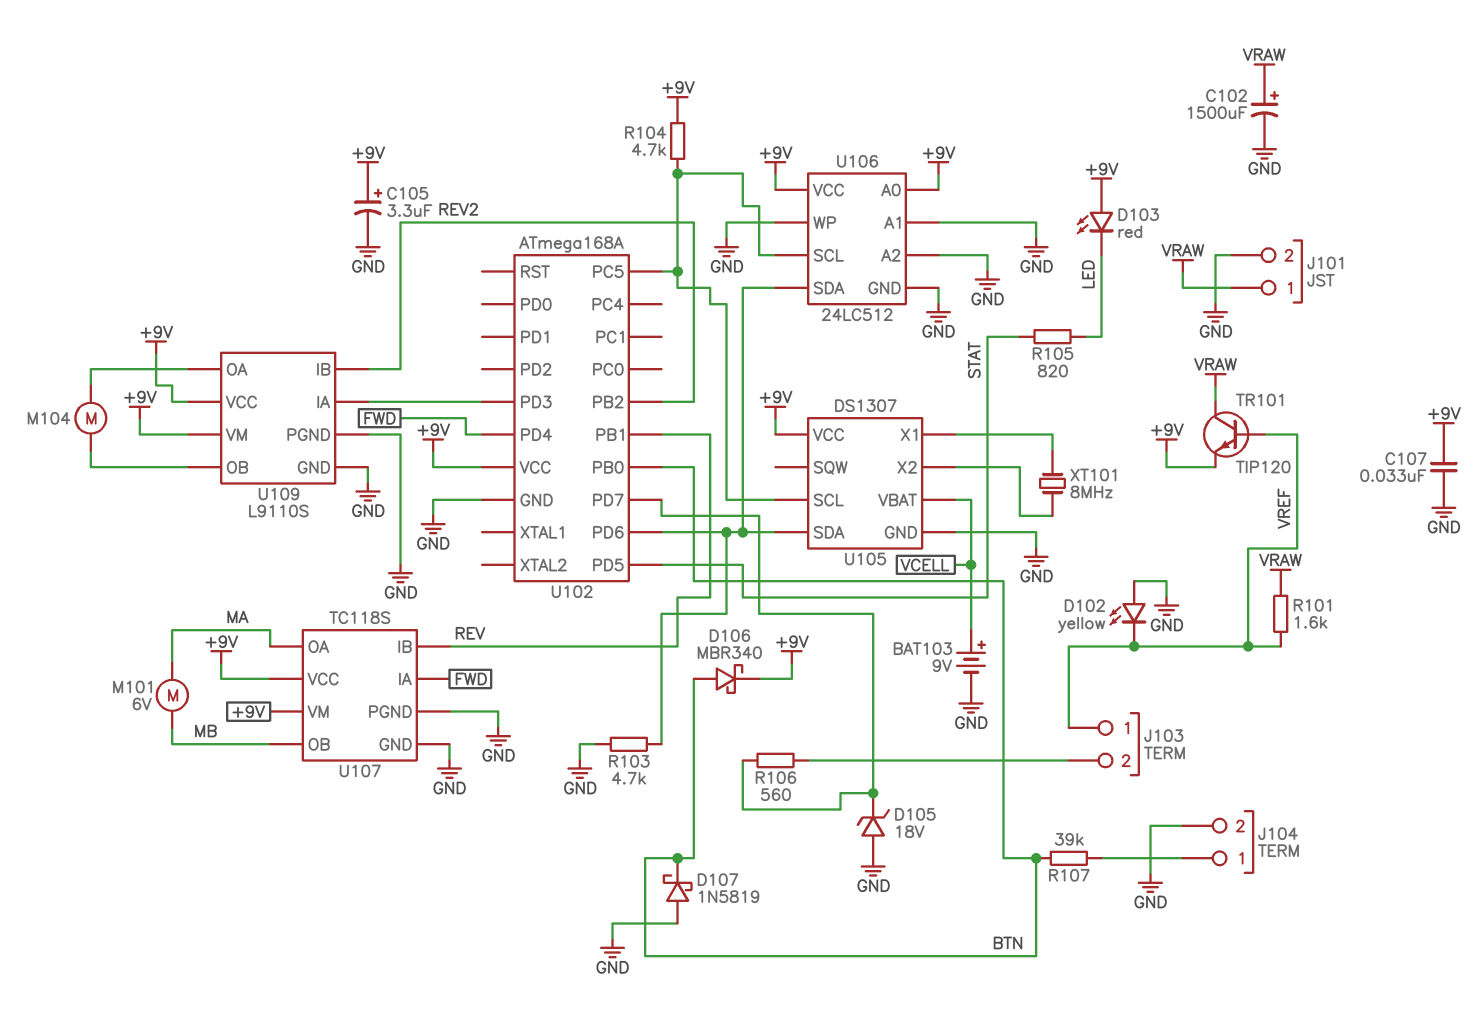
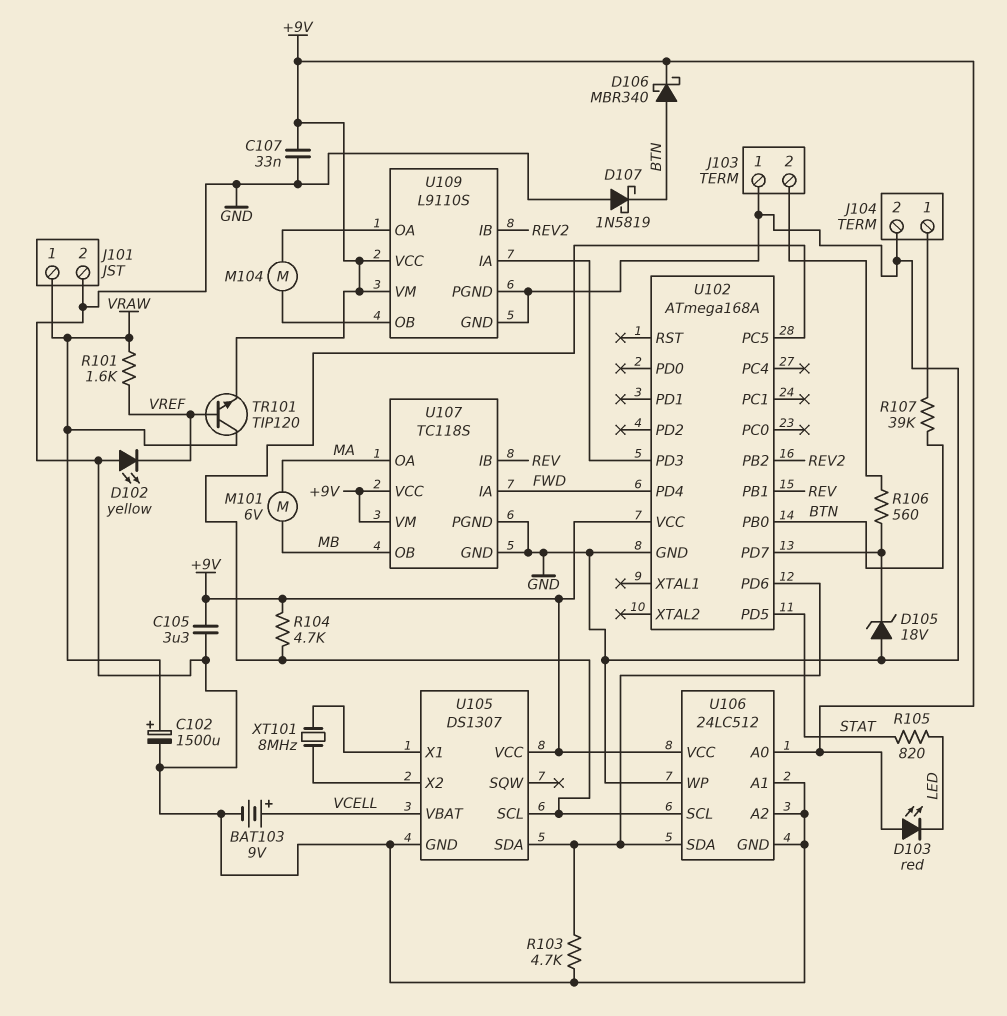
C105: 3.3uF (plus +9V, minus GND) -> 3.3uF (+9V, GND)
J103 pin 1: VREF -> GND

